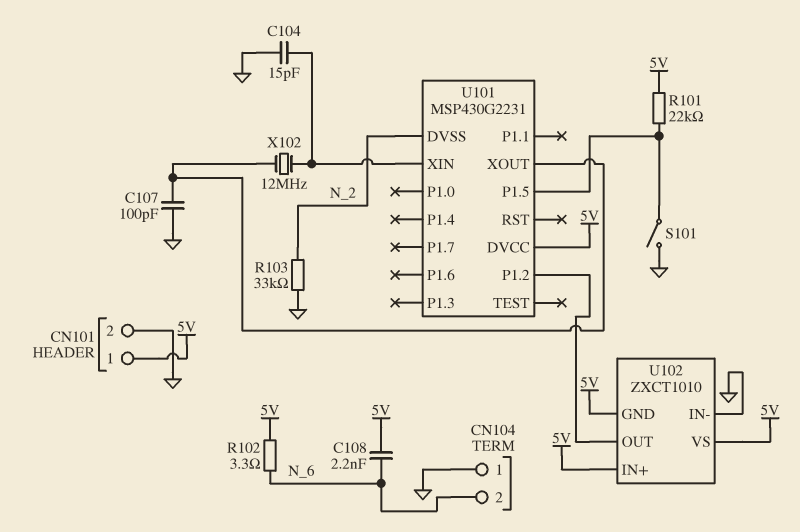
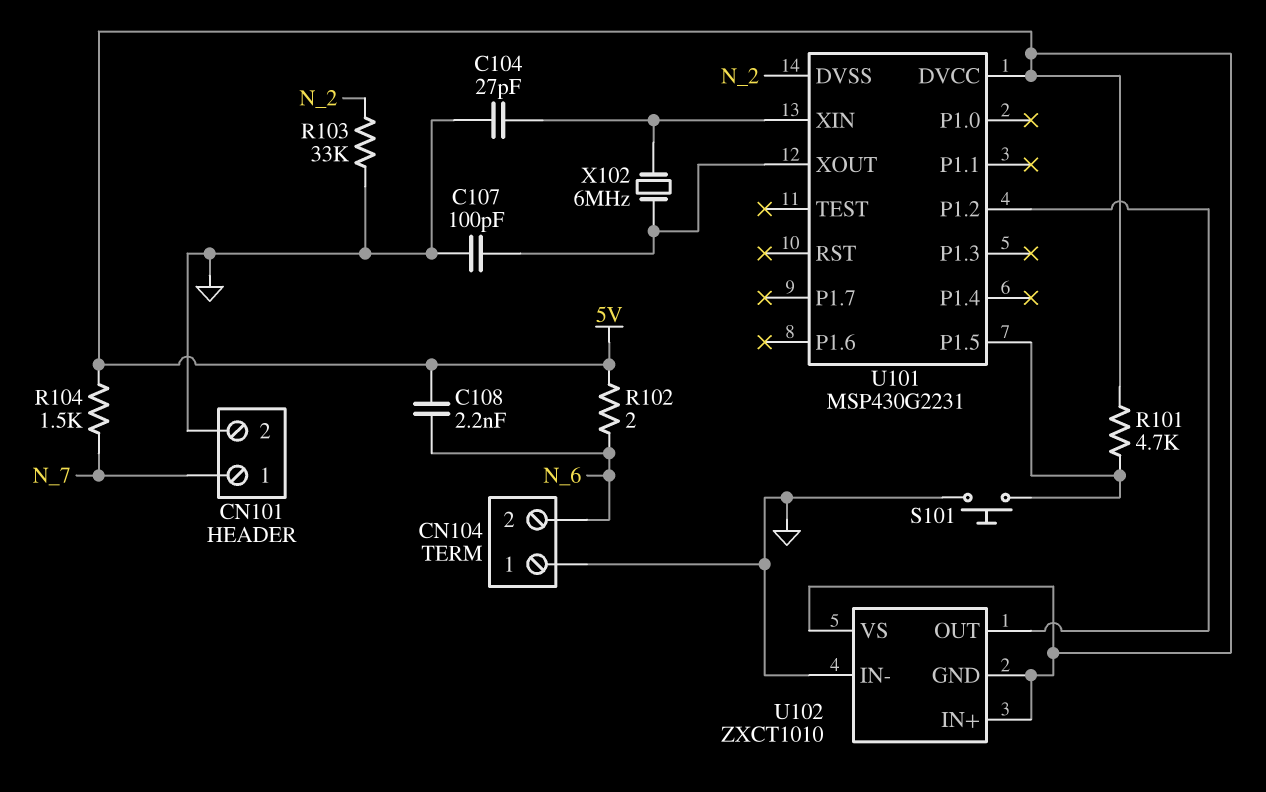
C104: 15pF (GND, U101/XIN) -> 27pF (GND, U101/XIN)
CN101 pin 1: 5V -> N_7
R101: 22k (5V, U101/P1.5) -> 4.7k (5V, U101/P1.5)
R102: 3.3 (5V, N_6) -> 2 (5V, N_6)
R104: none -> 1.5k (5V, N_7)
S101: switch (GND, U101/P1.5) -> button (GND, U101/P1.5)
X102: 12MHz (U101/XIN, U101/XOUT) -> 6MHz (U101/XIN, U101/XOUT)

